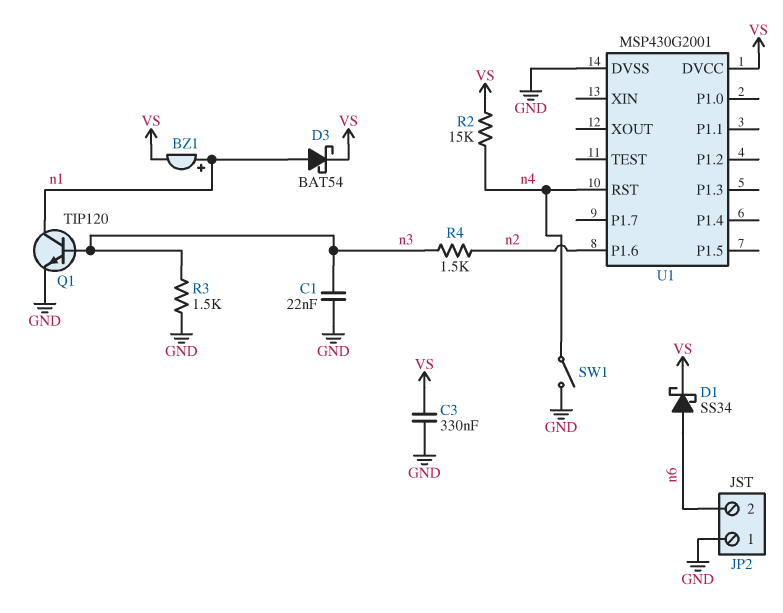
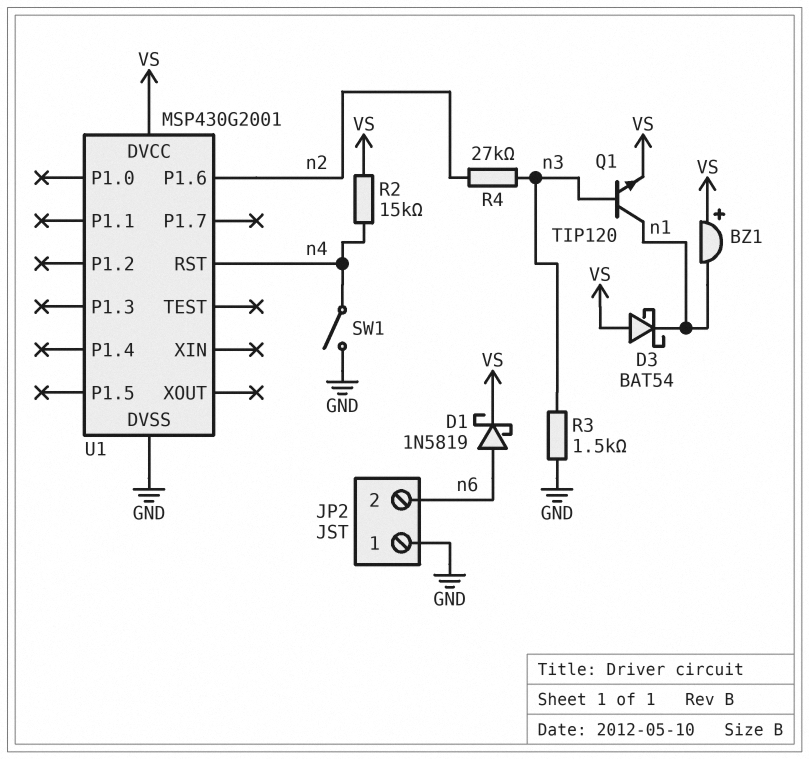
BZ1: buzzer (plus n1, minus VS) -> buzzer (plus VS, minus n1)
C1: 22nF (GND, n3) -> none
C3: 330nF (GND, VS) -> none
D1: schottky SS34 (A n6, K VS) -> schottky 1N5819 (A n6, K VS)
D3: schottky BAT54 (A n1, K VS) -> schottky BAT54 (A VS, K n1)
Q1: NPN TIP120 (B n3, C n1, E GND) -> NPN TIP120 (B n3, C n1, E VS)
R4: 1.5k (n2, n3) -> 27k (n2, n3)

